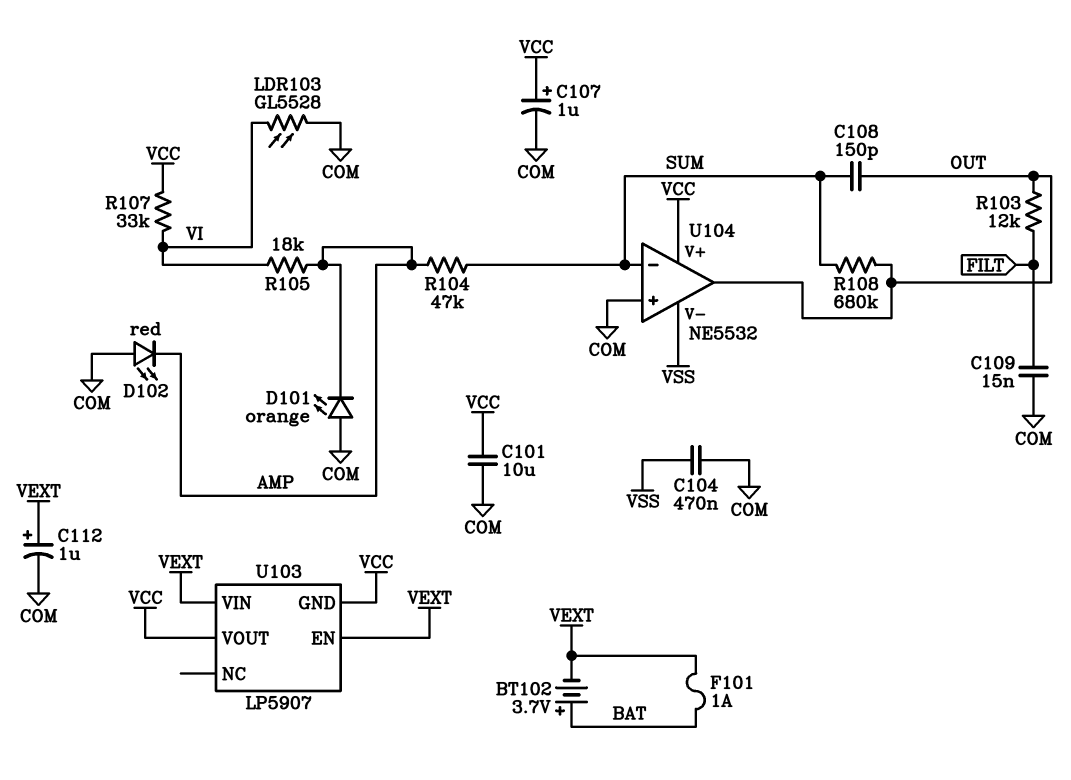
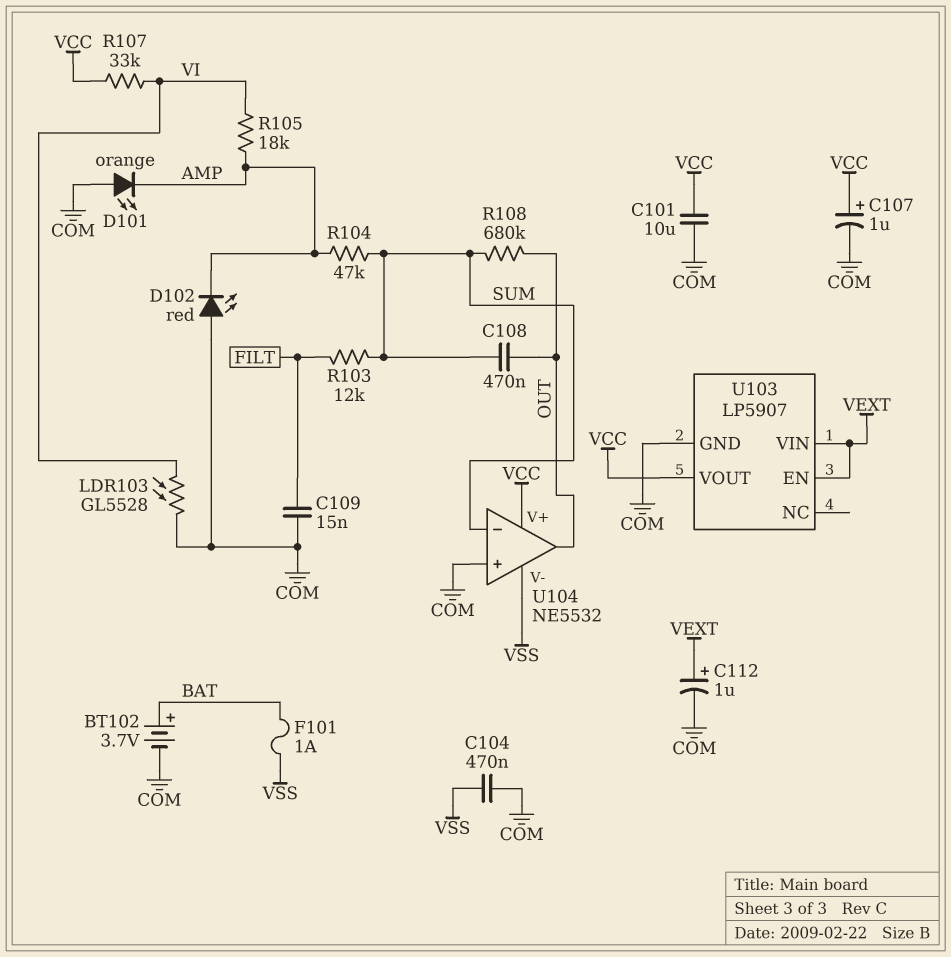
BT102: 3.7V (plus BAT, minus VEXT) -> 3.7V (plus BAT, minus COM)
C108: 150pF (OUT, SUM) -> 470nF (OUT, SUM)
F101: 1A (BAT, VEXT) -> 1A (BAT, VSS)
R103: 12k (FILT, OUT) -> 12k (FILT, SUM)
U103 pin GND: VCC -> COM

